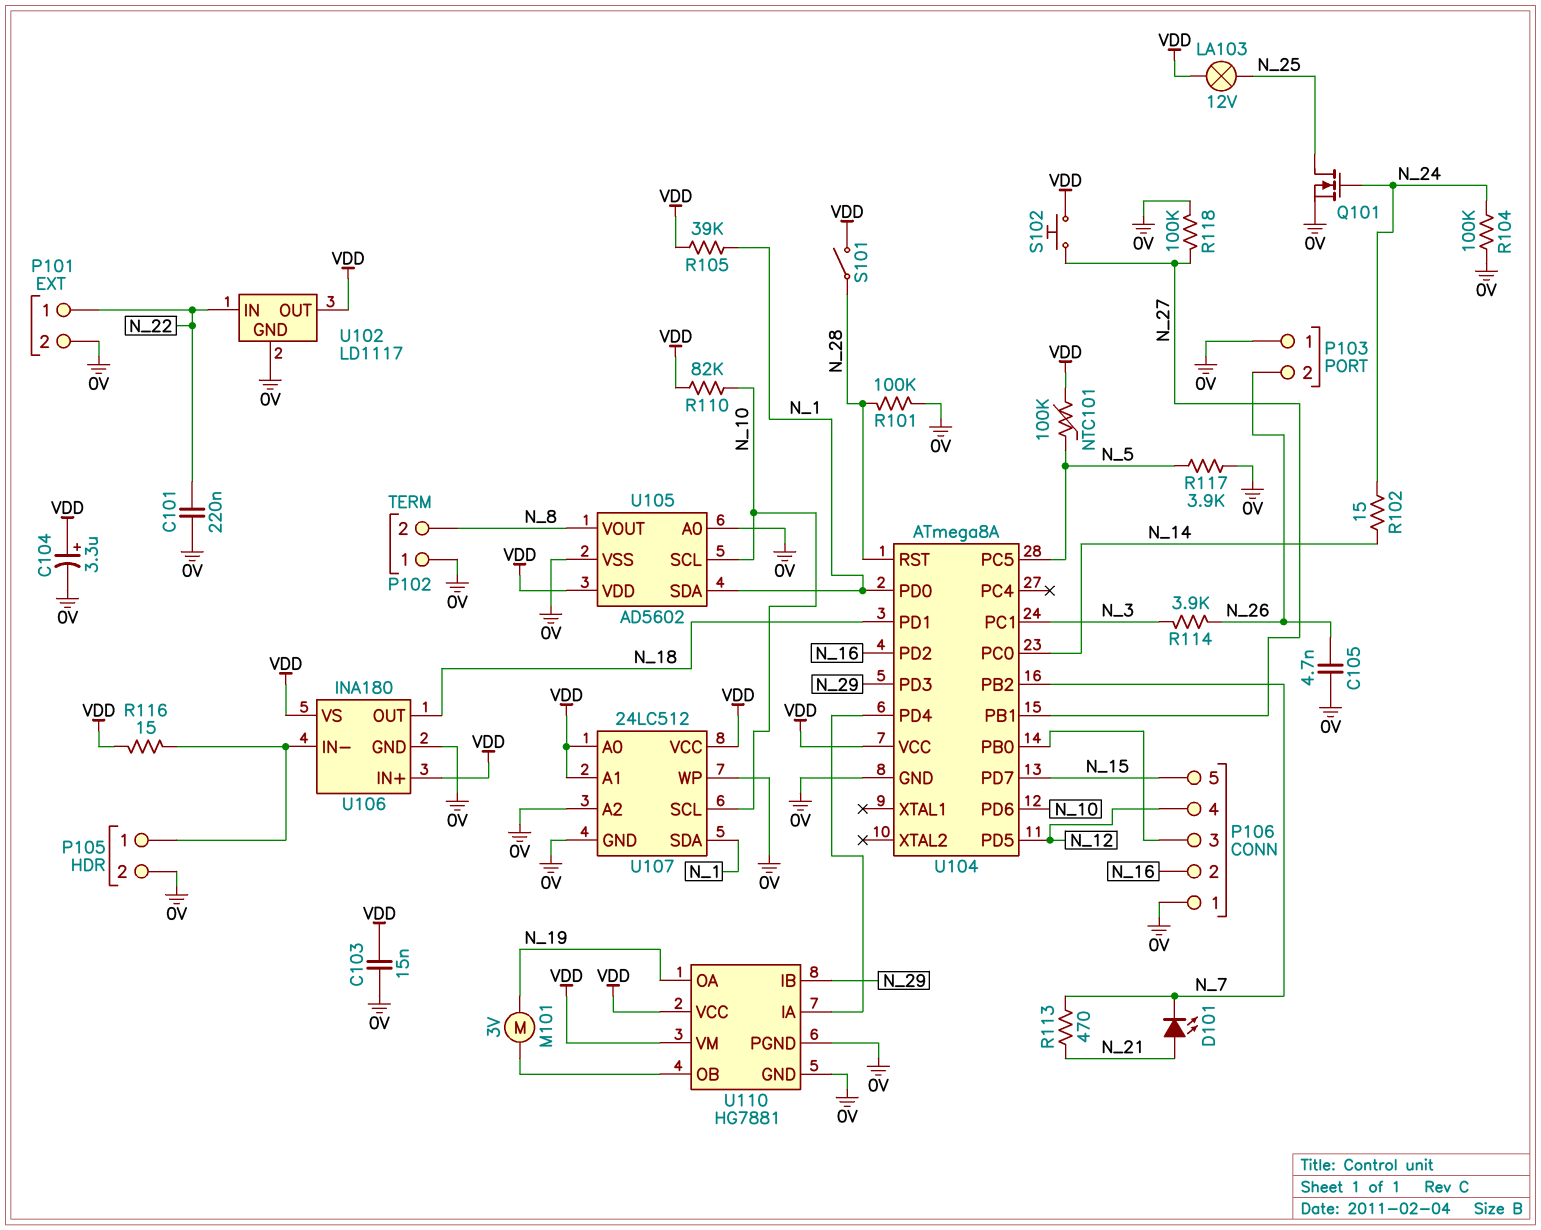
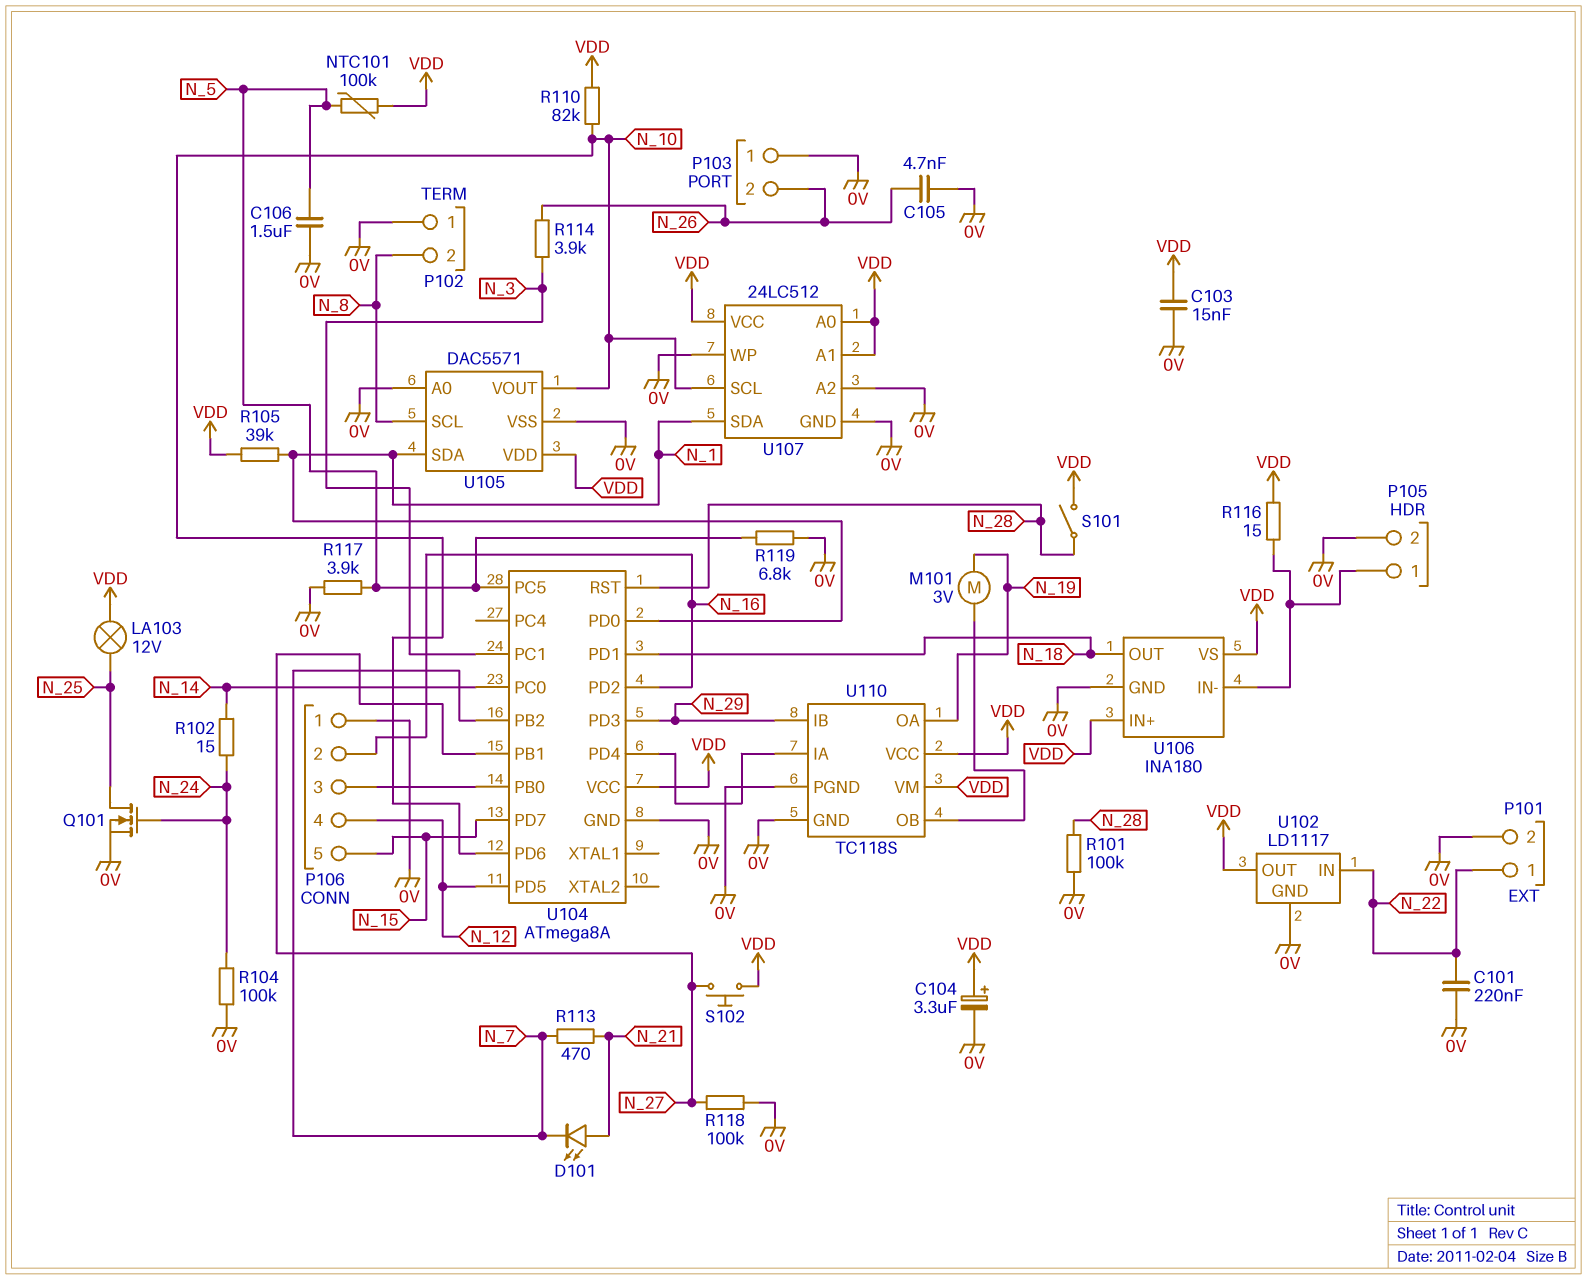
C106: none -> 1.5uF (0V, N_5)
R119: none -> 6.8k (0V, N_5)
U105: AD5602 -> DAC5571
U105 pin SCL: N_10 -> N_8
U105 pin VOUT: N_8 -> N_10
U110: HG7881 -> TC118S

